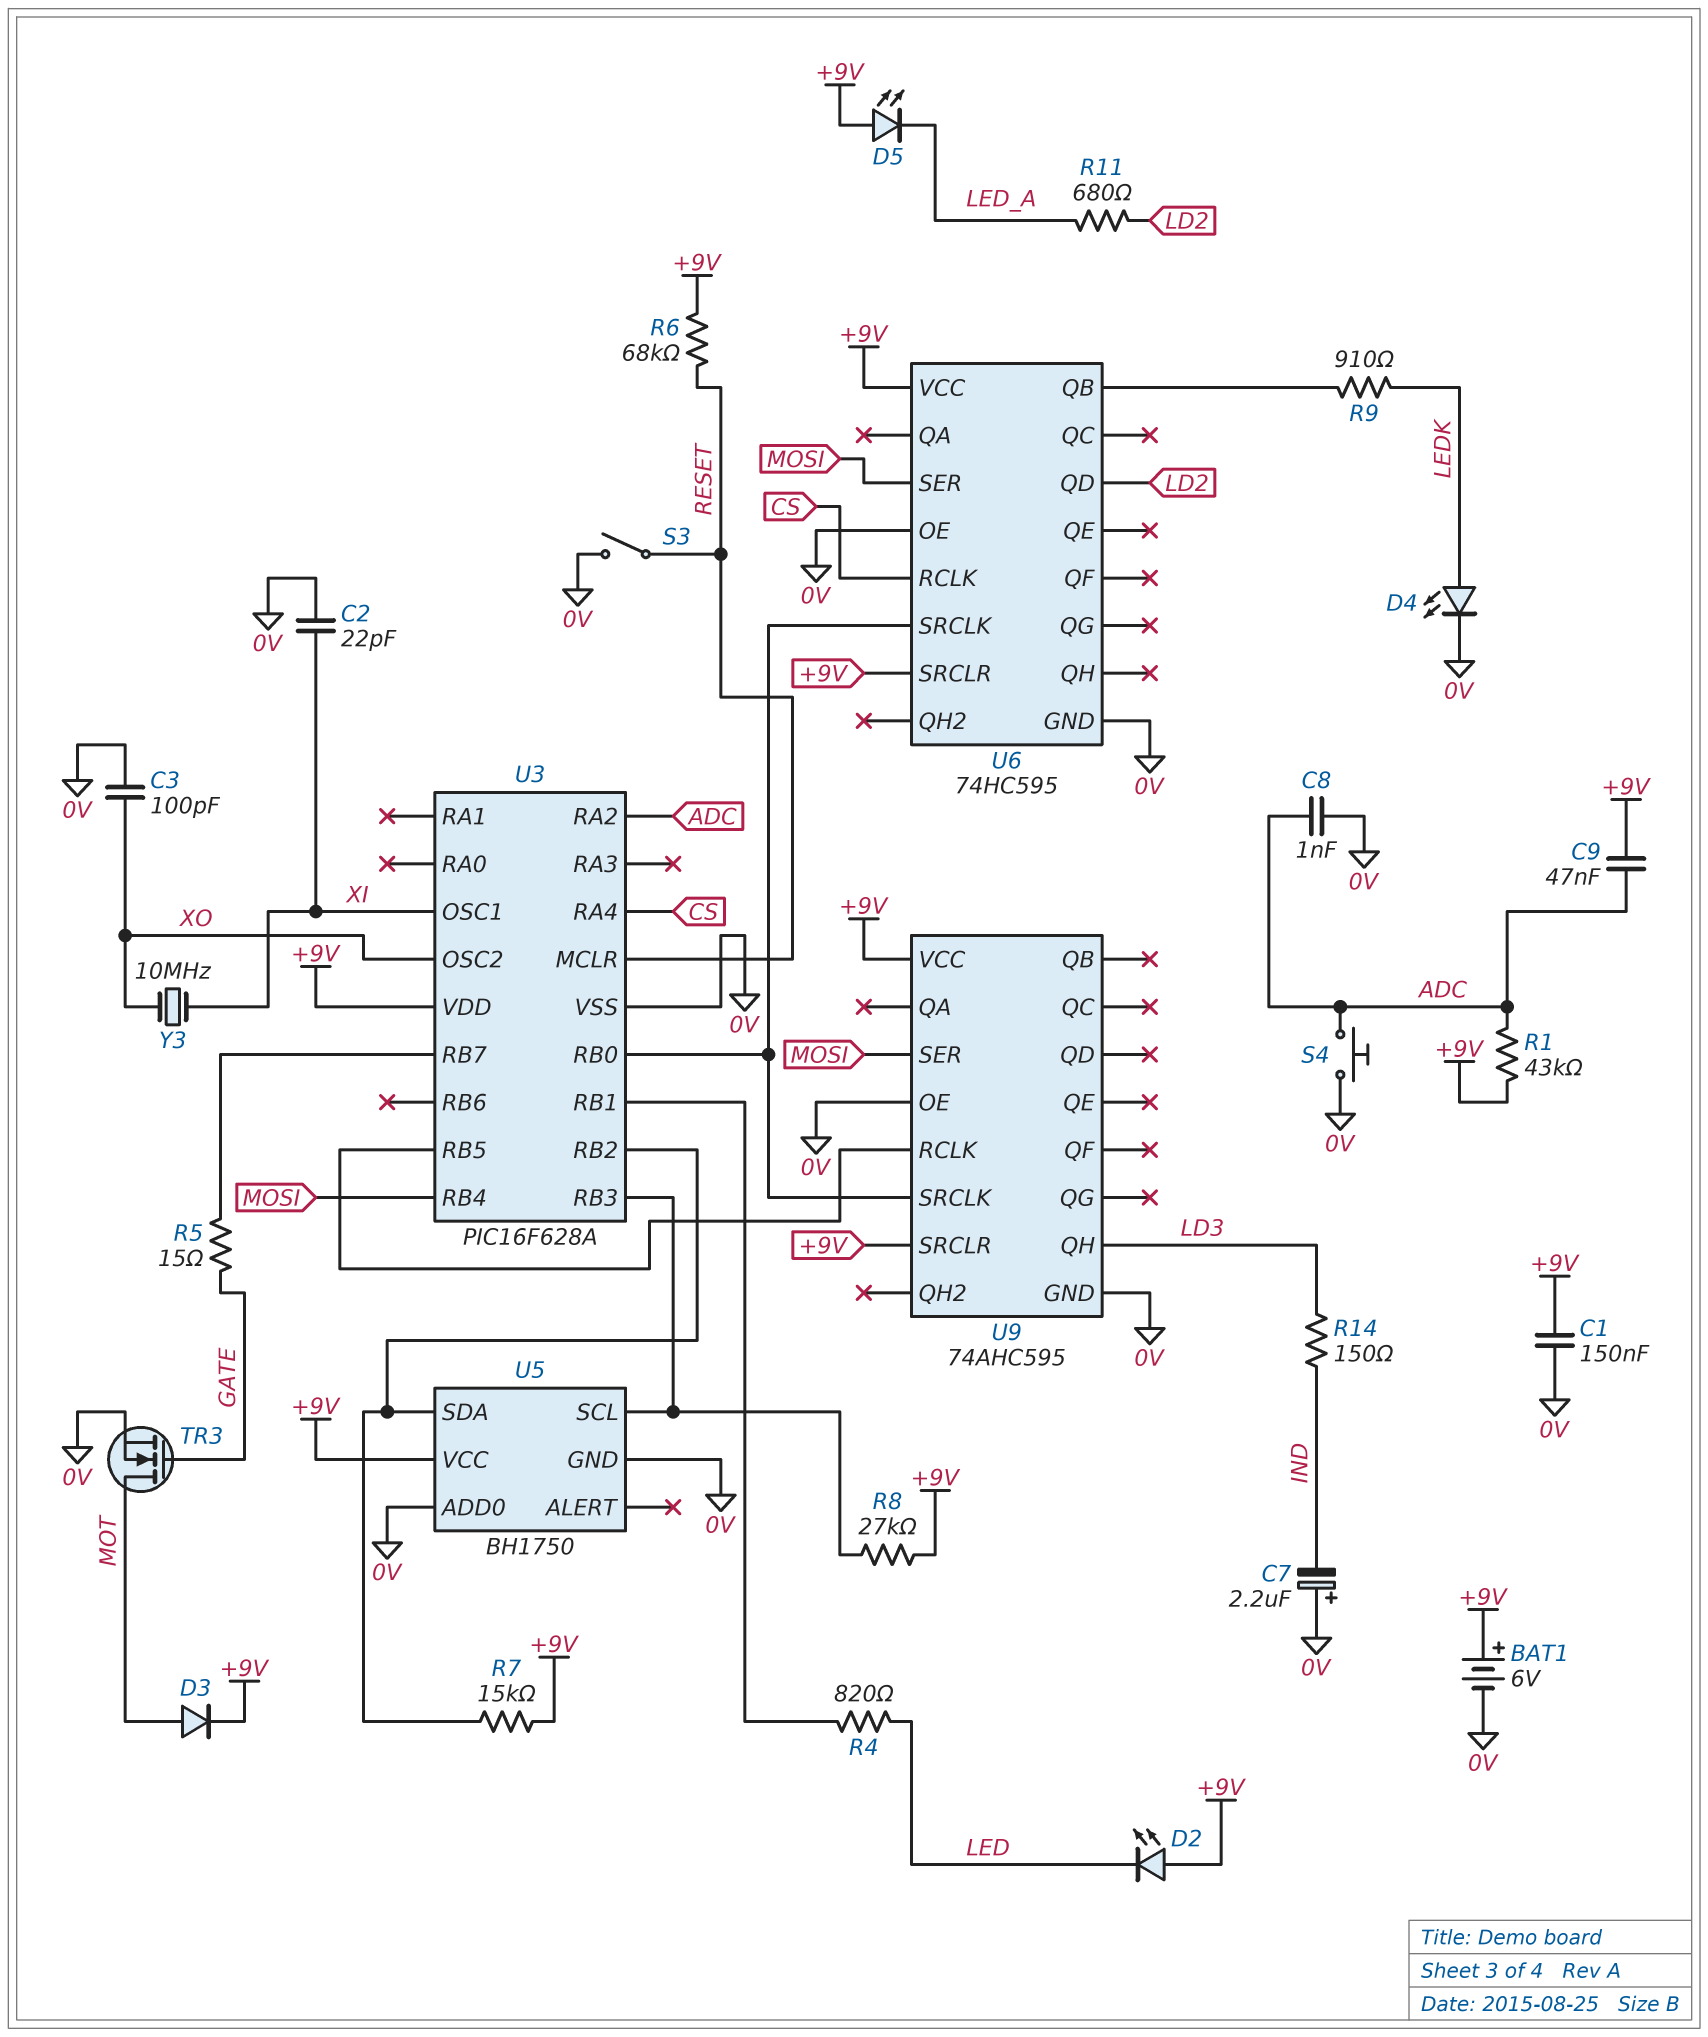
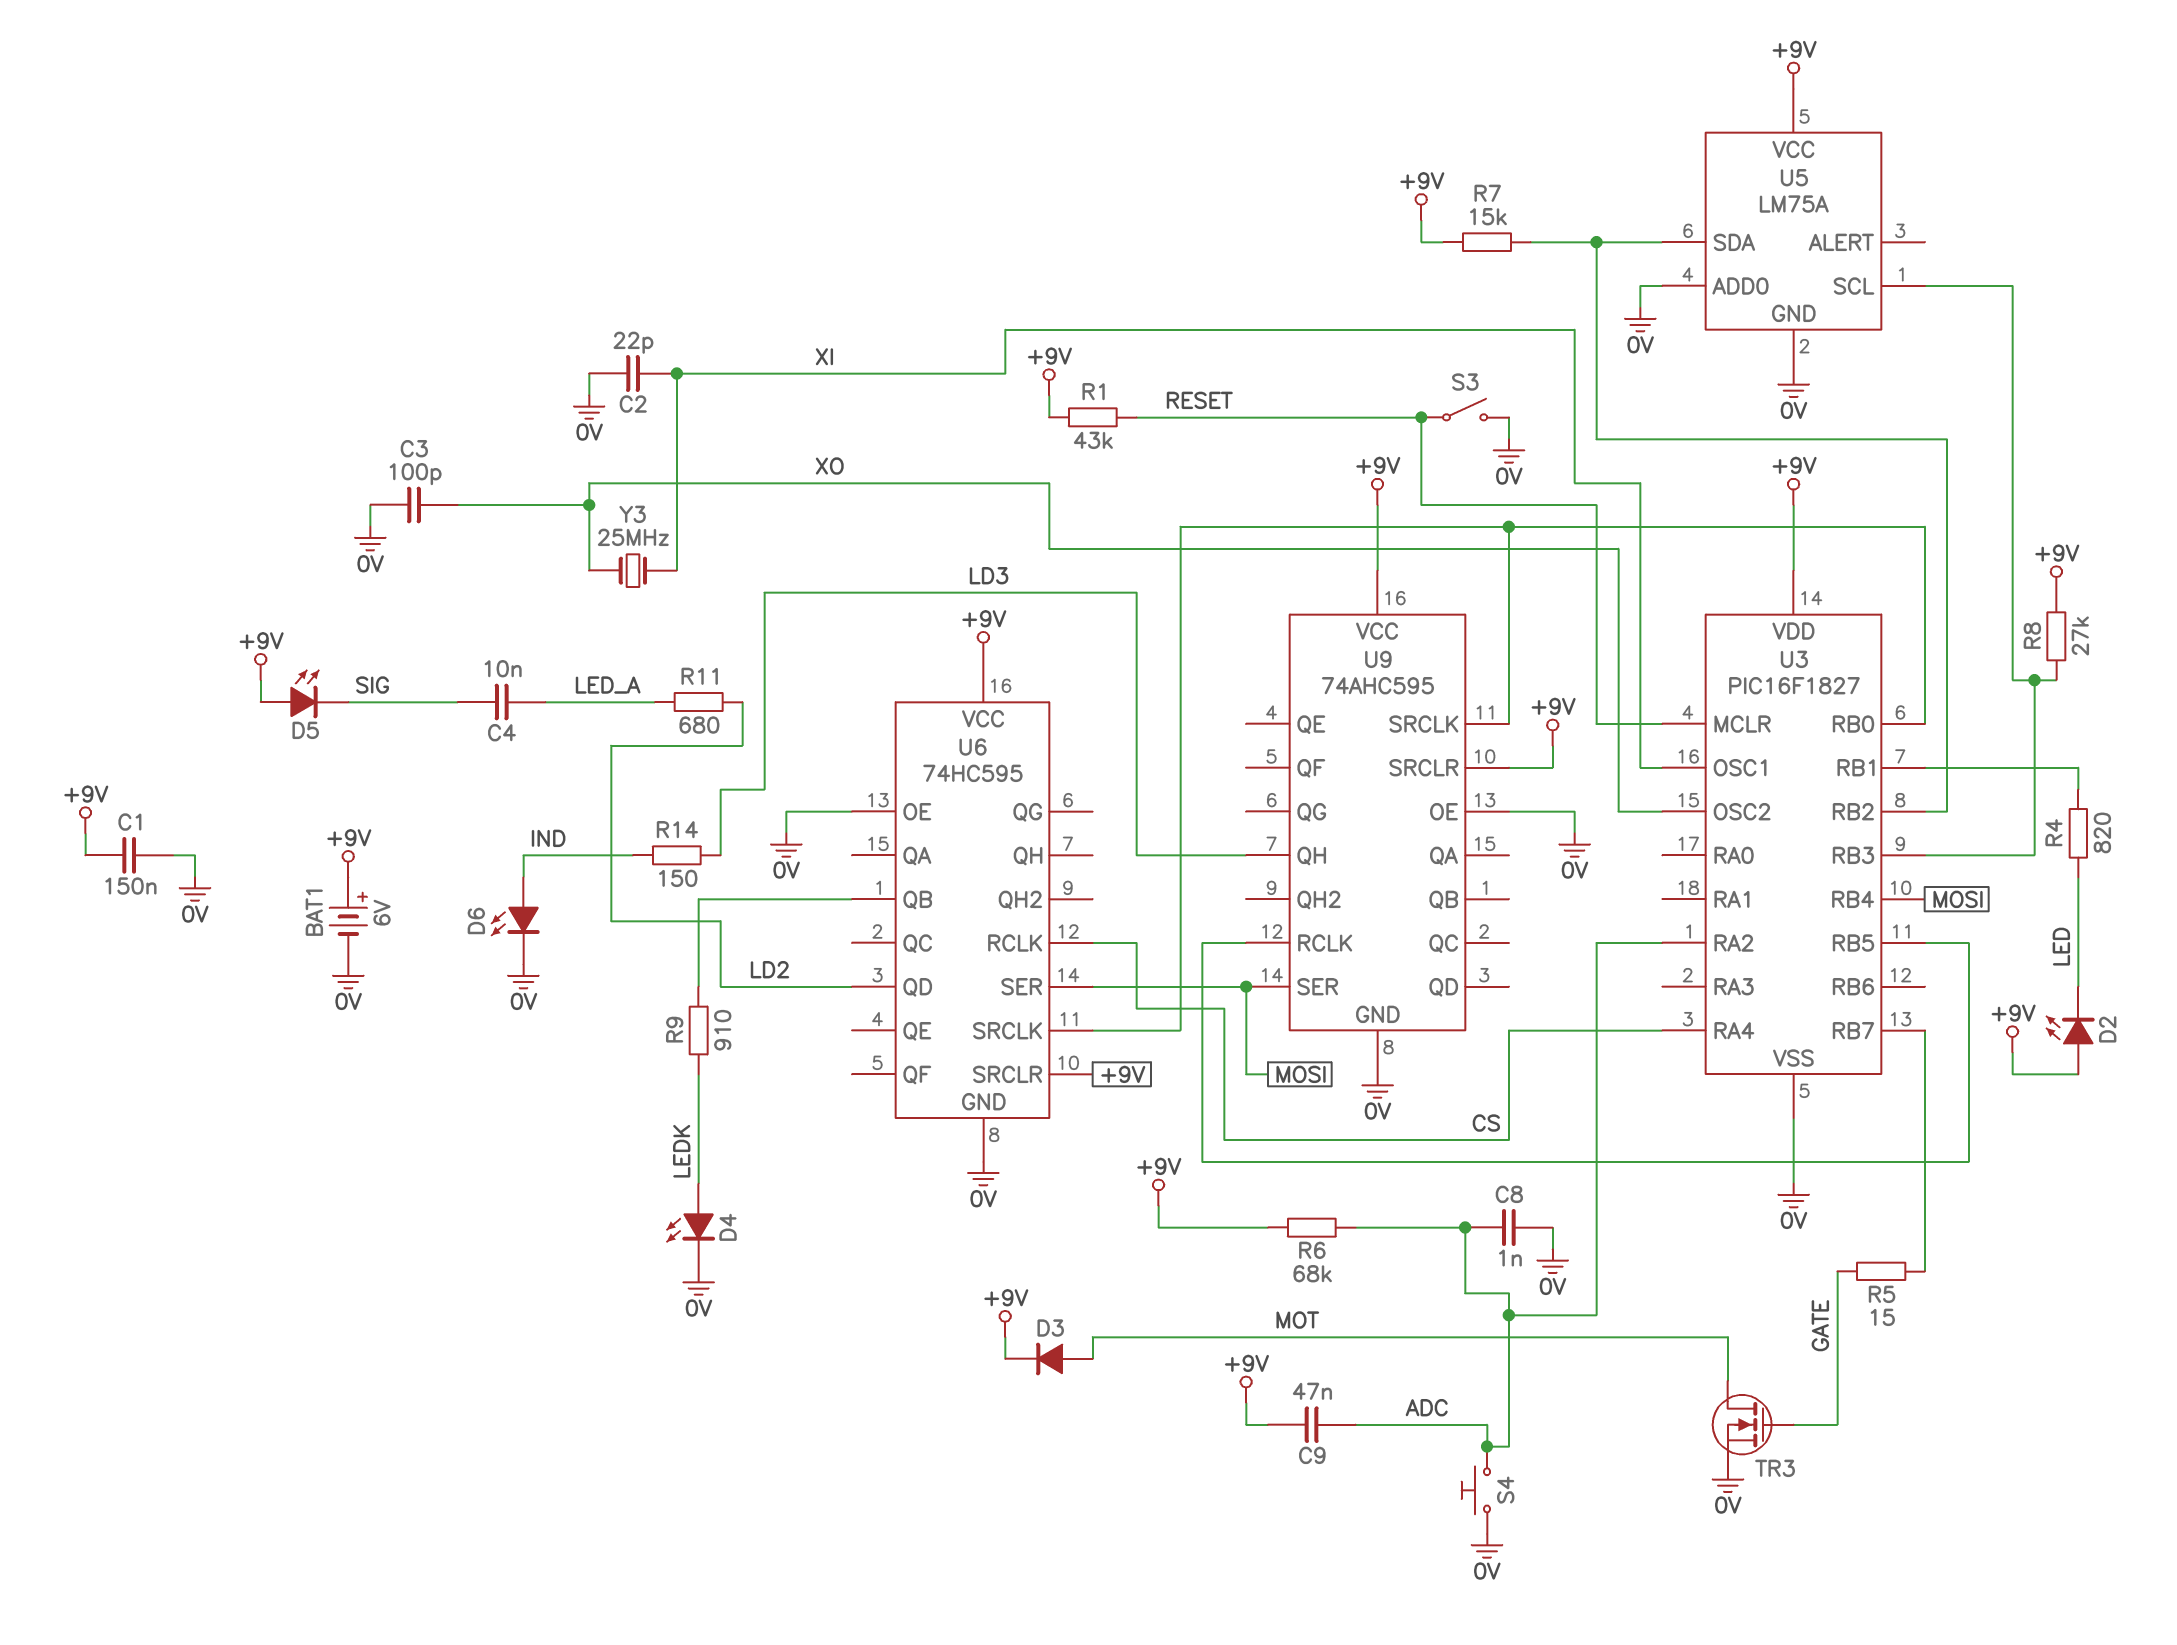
C4: none -> 10nF (LED_A, SIG)
C7: 2.2uF (plus 0V, minus IND) -> none
D5: LED (A +9V, K LED_A) -> LED (A +9V, K SIG)
D6: none -> LED (A IND, K 0V)
R1: 43k (+9V, ADC) -> 43k (+9V, RESET)
R6: 68k (+9V, RESET) -> 68k (+9V, ADC)
U3: PIC16F628A -> PIC16F1827
U5: BH1750 -> LM75A
Y3: 10MHz (XI, XO) -> 25MHz (XI, XO)

